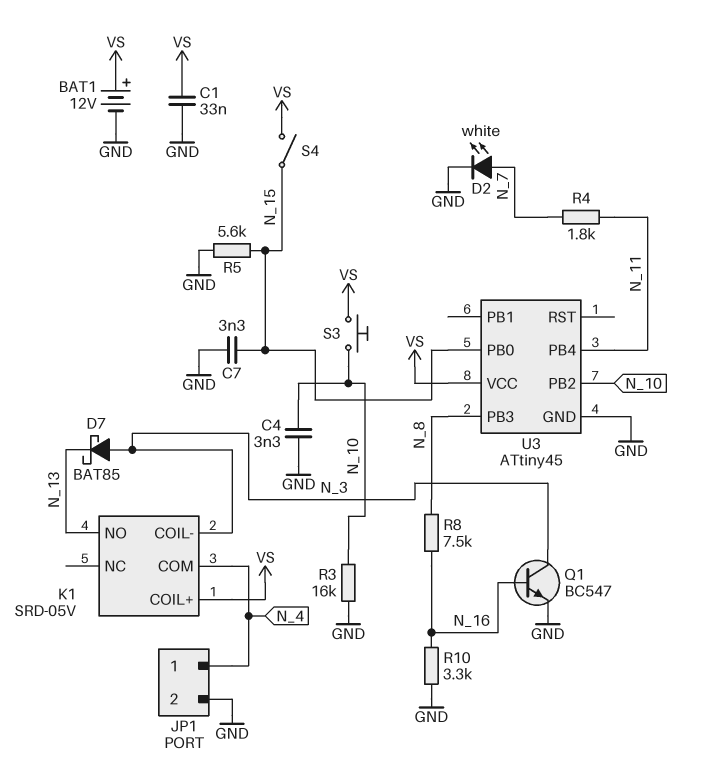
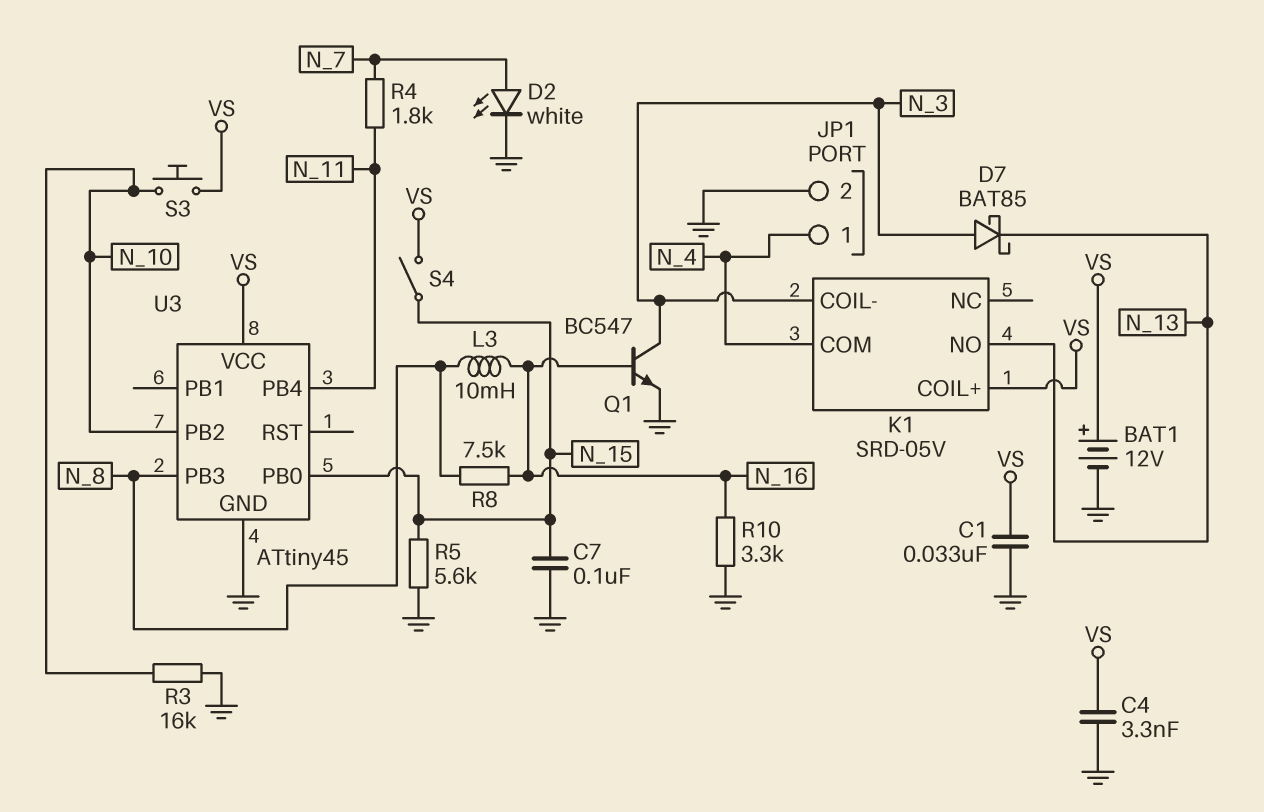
C4: 3.3nF (GND, N_10) -> 3.3nF (GND, VS)
C7: 3.3nF (GND, N_15) -> 100nF (GND, N_15)
L3: none -> 10mH (N_8, N_16)

